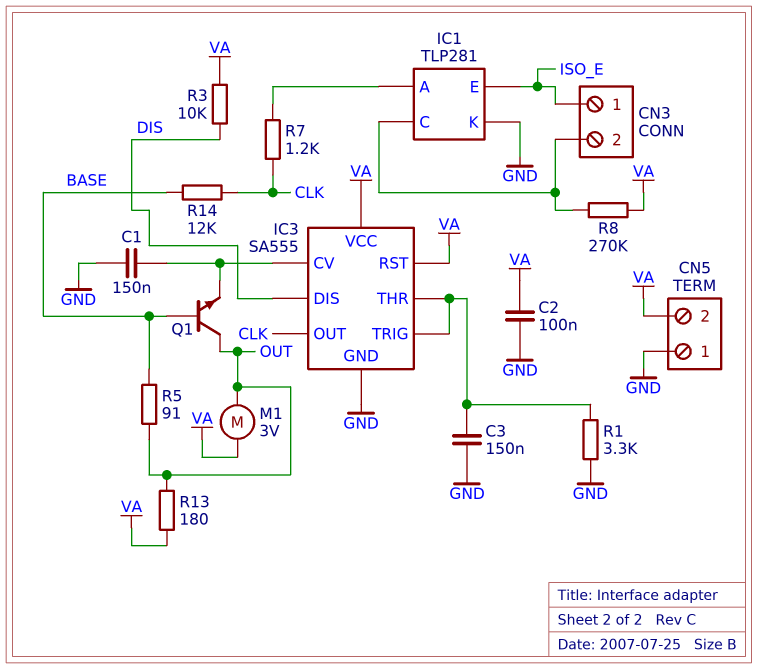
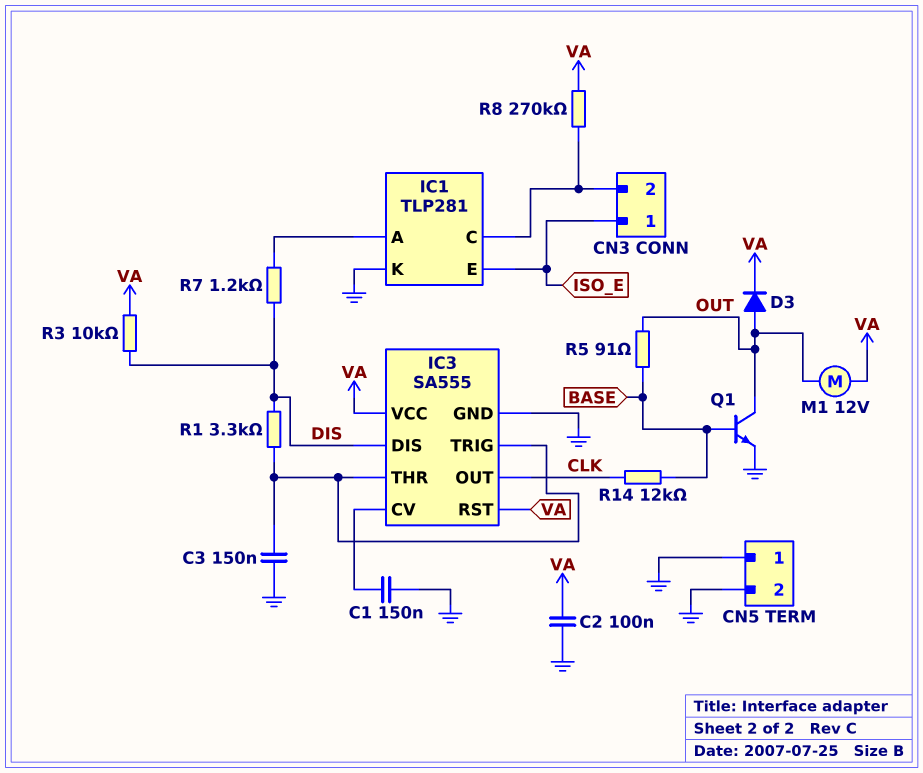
CN5 pin 2: VA -> GND
D3: none -> diode (A OUT, K VA)
M1: motor 3V (OUT, VA) -> motor 12V (OUT, VA)
Q1: NPN (B BASE, C OUT, E IC3/CV) -> NPN (B BASE, C OUT, E GND)
R1: 3.3k (GND, IC3/THR) -> 3.3k (DIS, IC3/THR)
R7: 1.2k (CLK, IC1/A) -> 1.2k (DIS, IC1/A)
R13: 180 (OUT, VA) -> none

